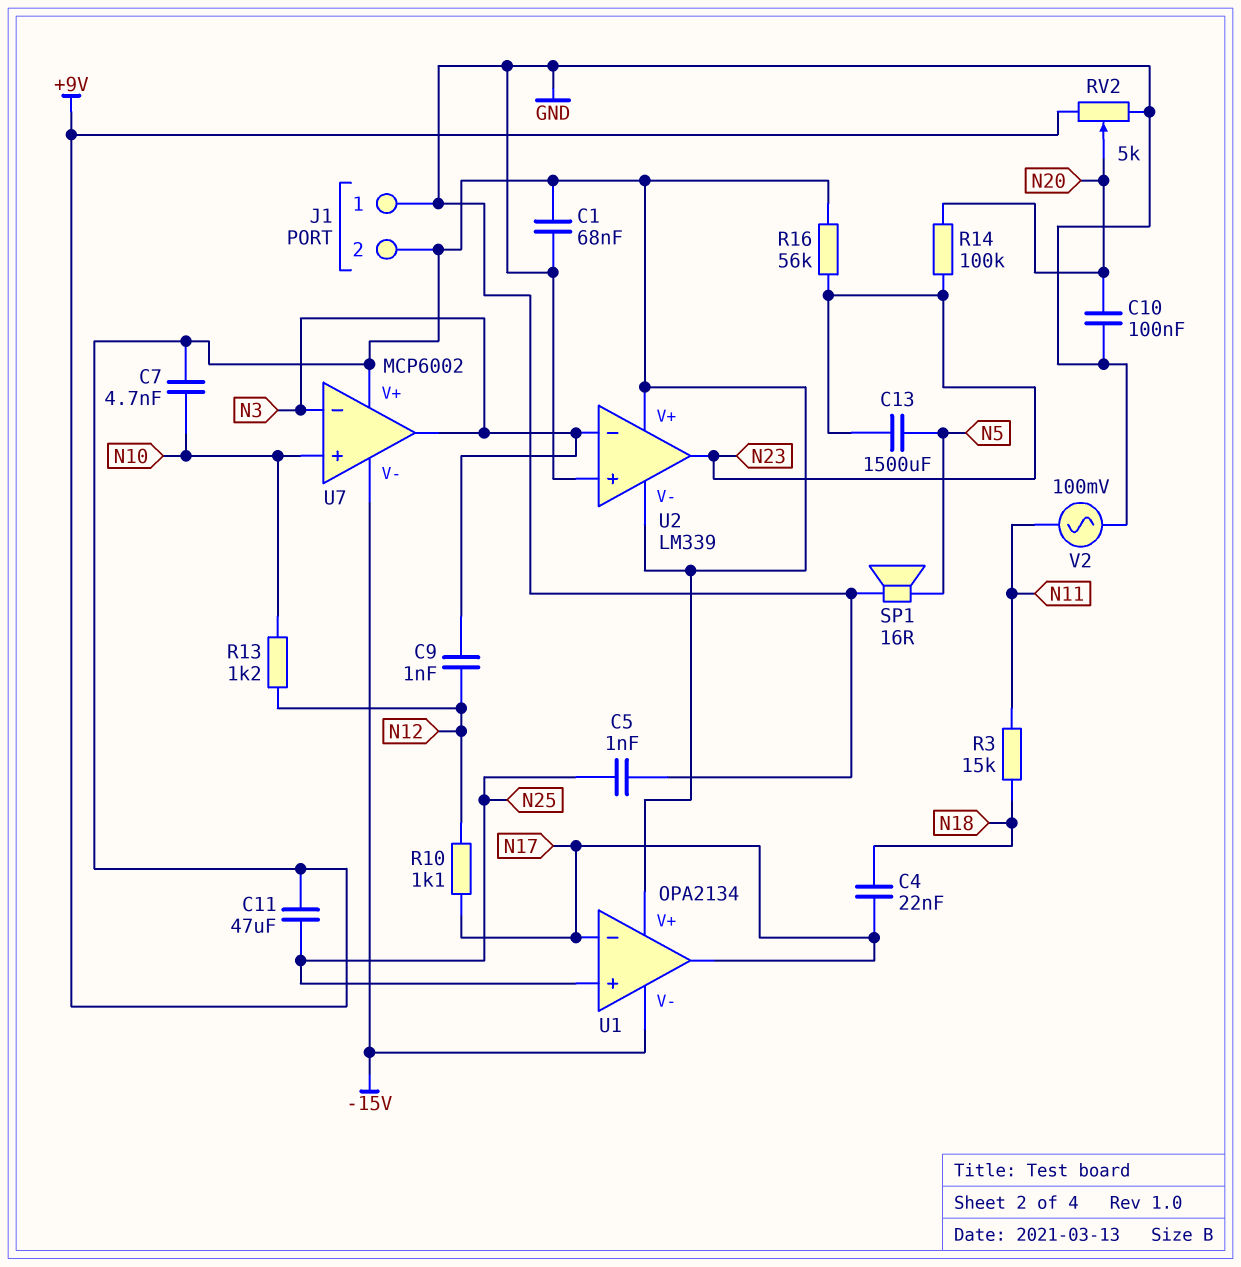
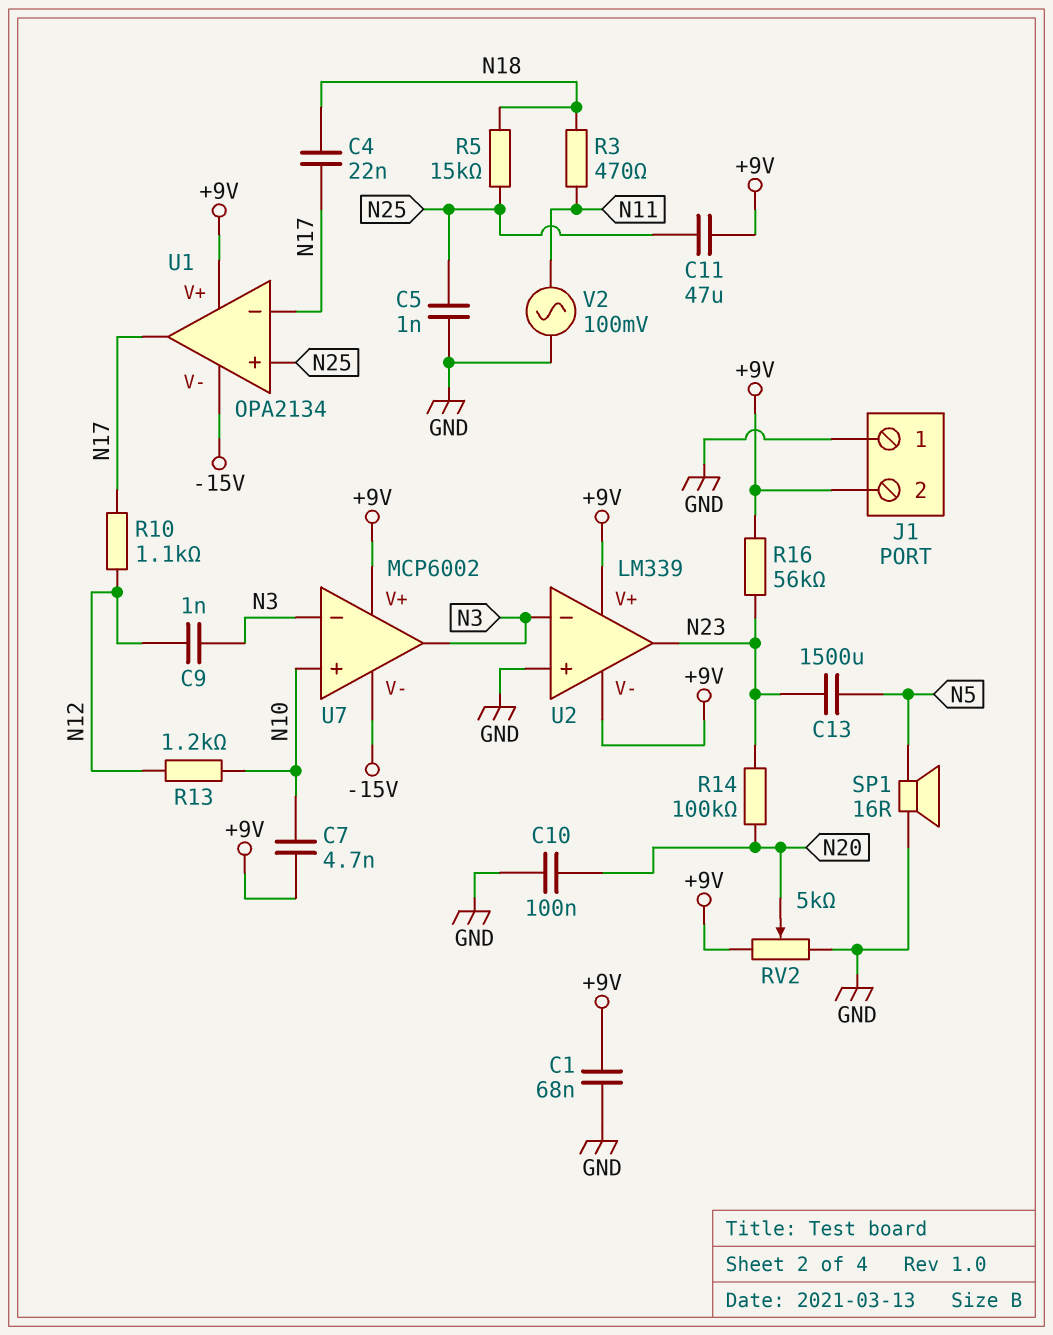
R3: 15k (N11, N18) -> 470 (N11, N18)
R5: none -> 15k (N18, N25)

